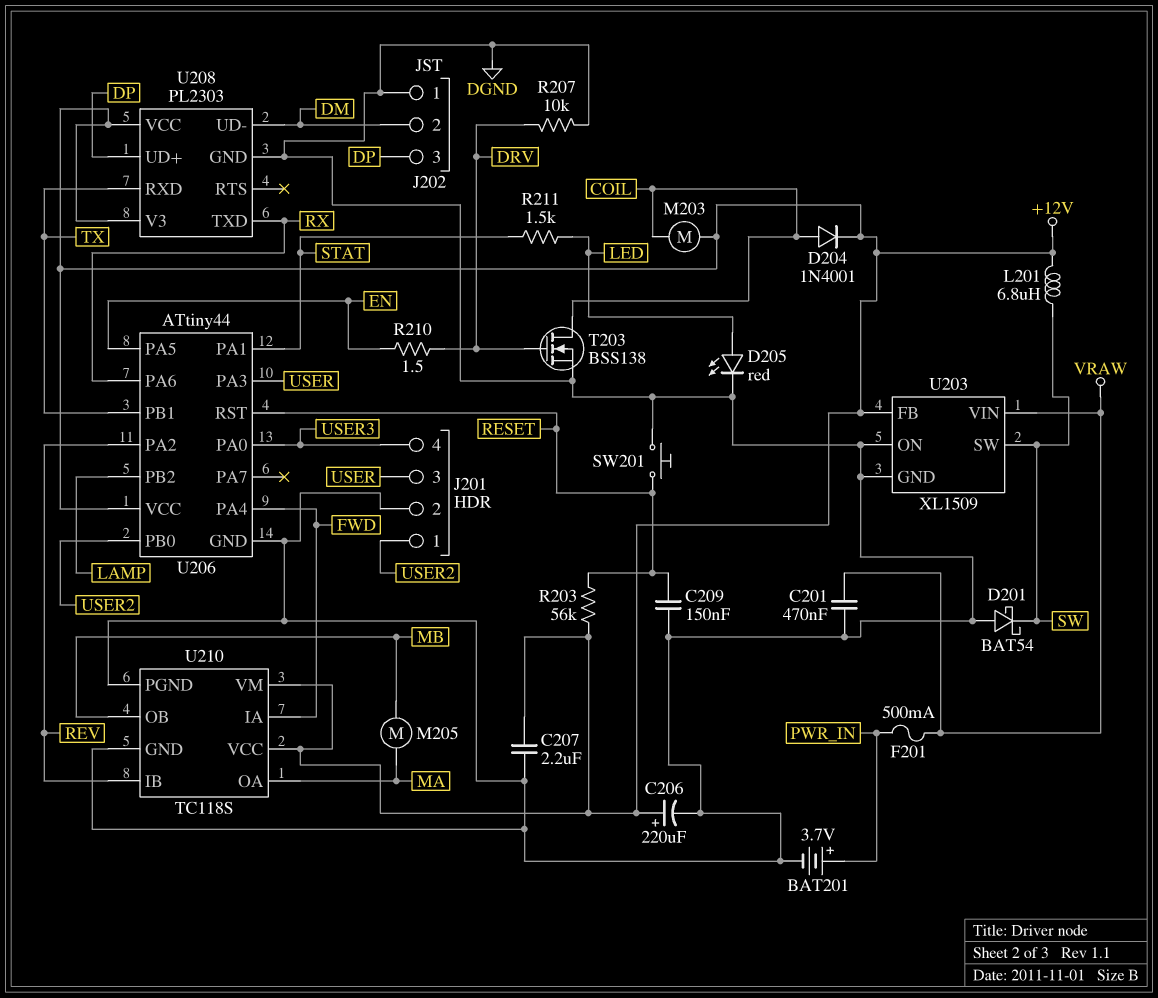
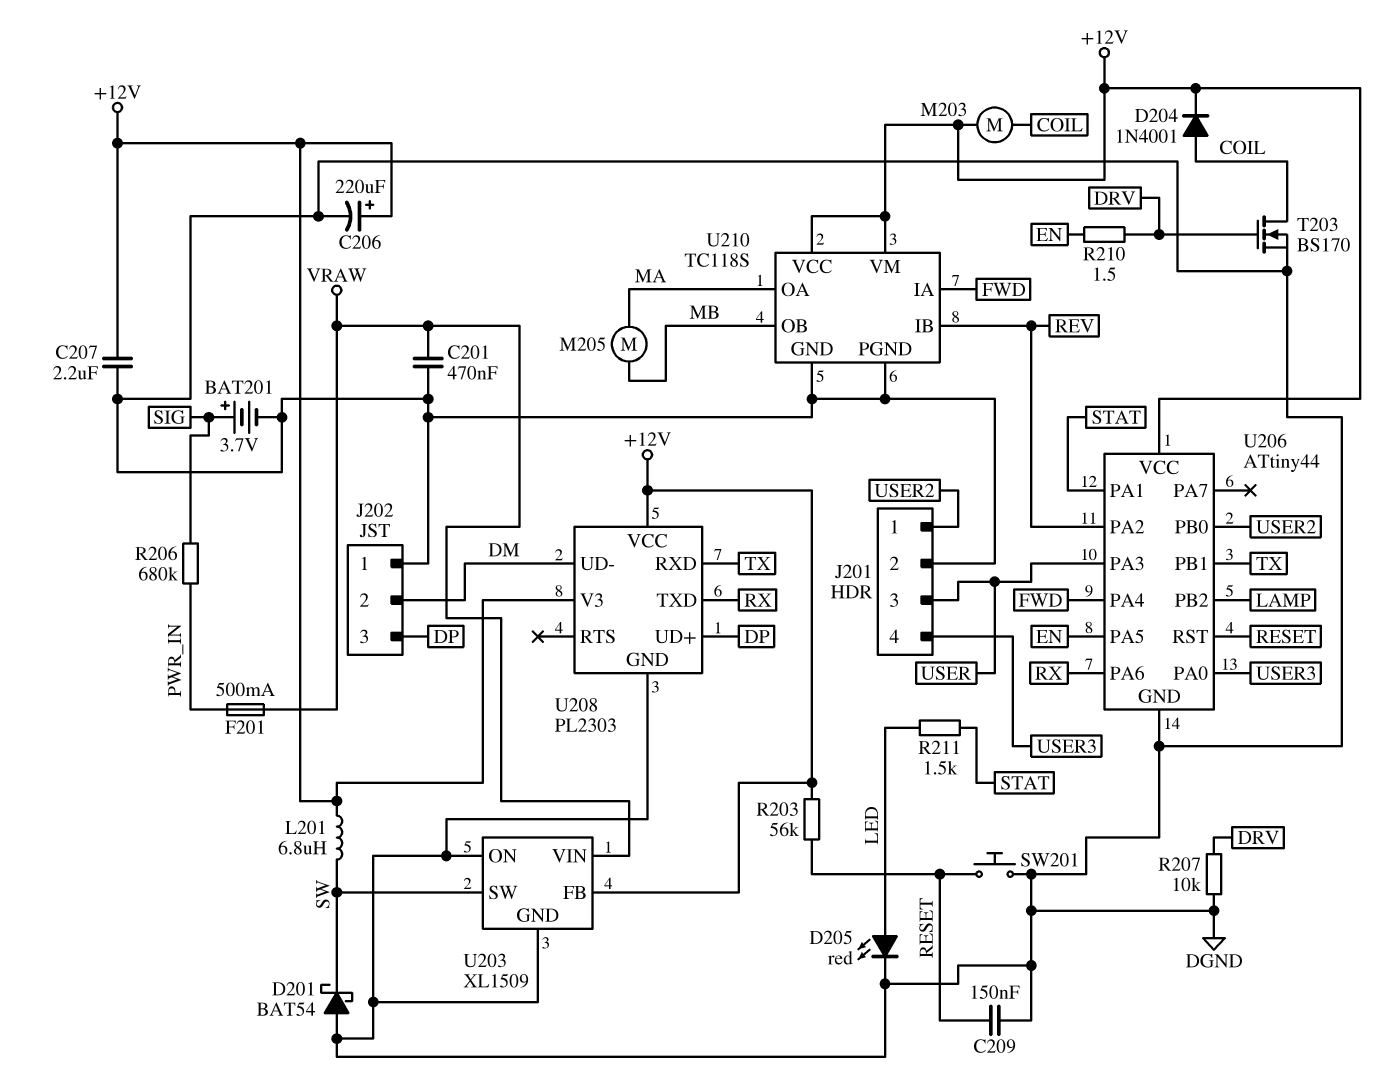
BAT201: 3.7V (plus PWR_IN, minus DGND) -> 3.7V (plus SIG, minus DGND)
R206: none -> 680k (PWR_IN, SIG)
T203: NMOS BSS138 (G DRV, D COIL, S DGND) -> NMOS BS170 (G DRV, D COIL, S DGND)

